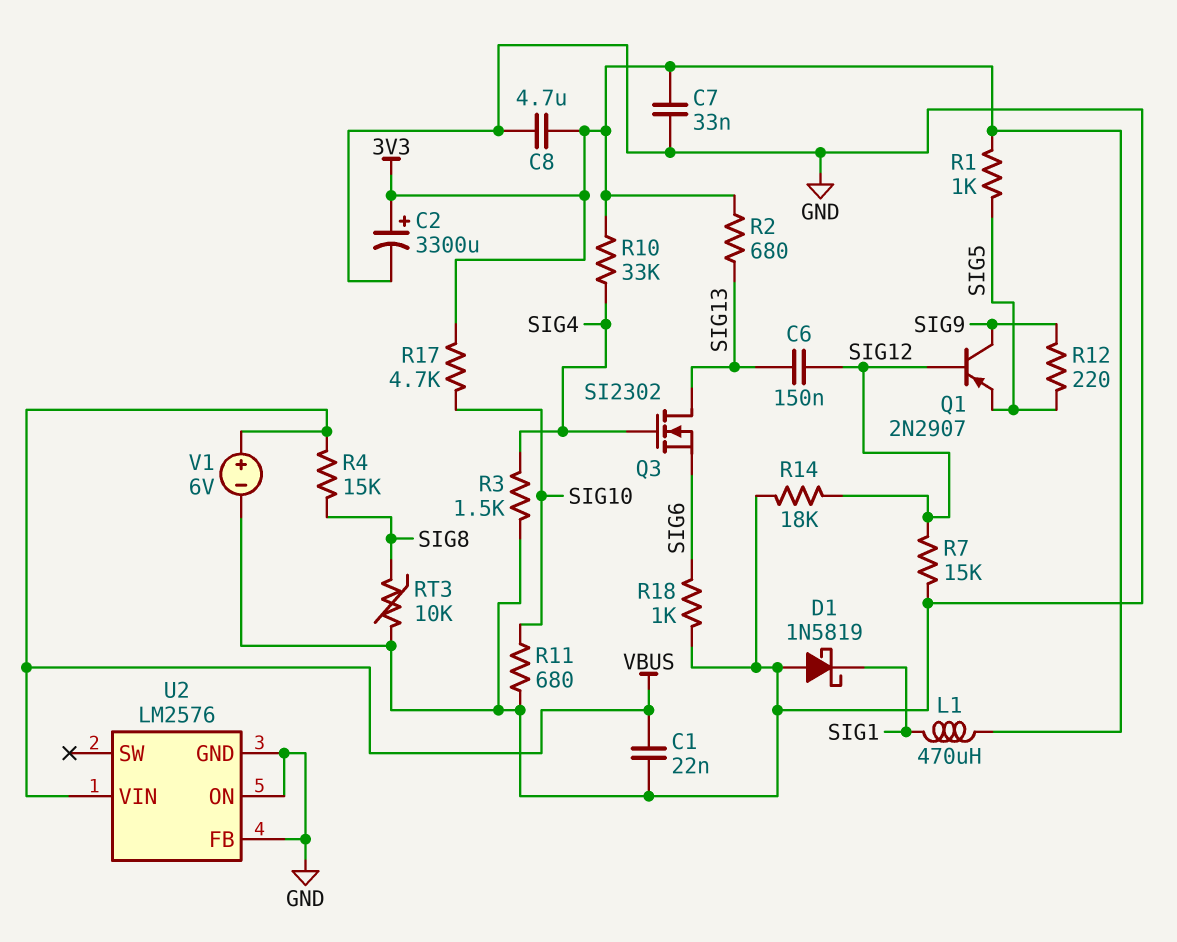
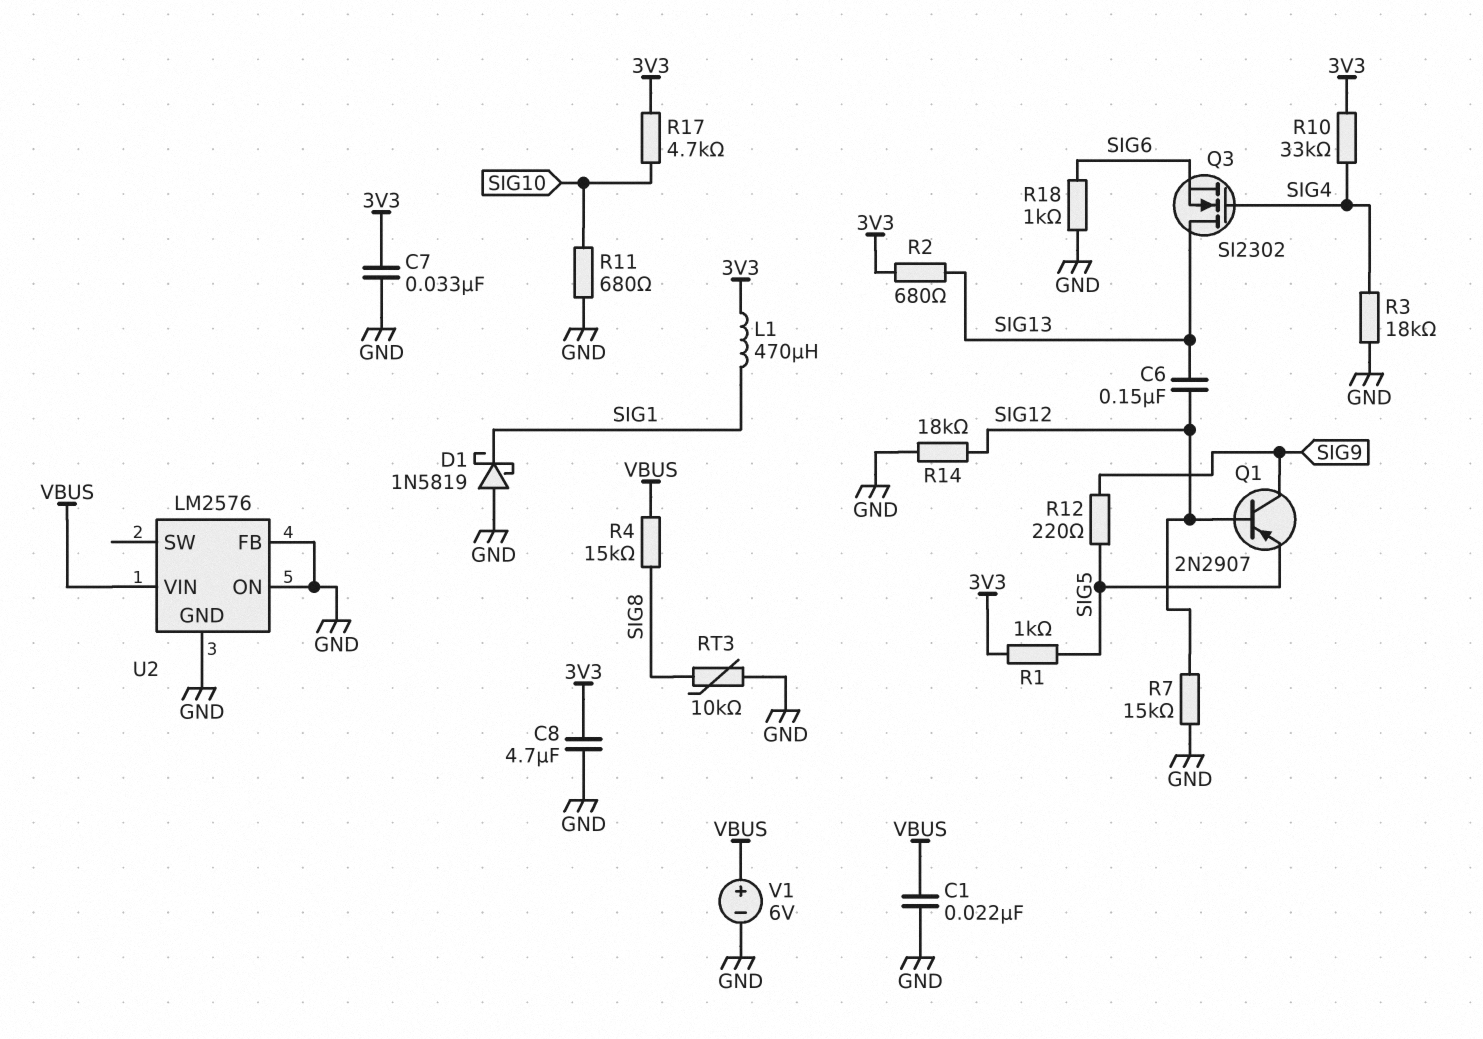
C2: 3300uF (plus 3V3, minus GND) -> none
R3: 1.5k (GND, SIG4) -> 18k (GND, SIG4)

